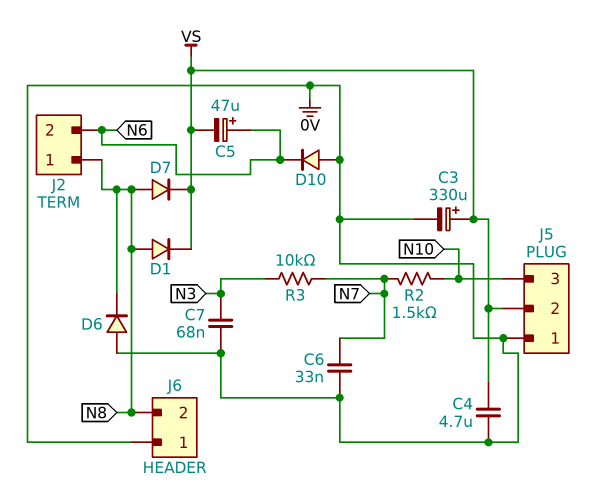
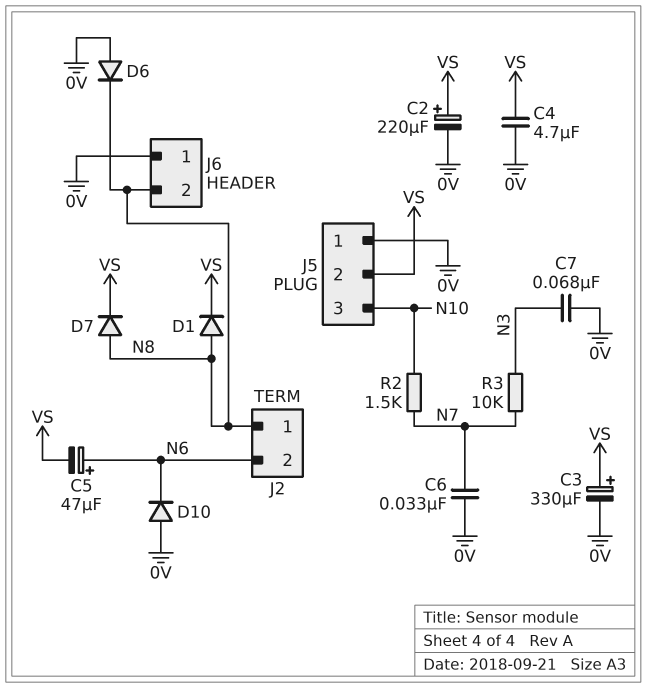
C2: none -> 220uF (plus VS, minus 0V)

